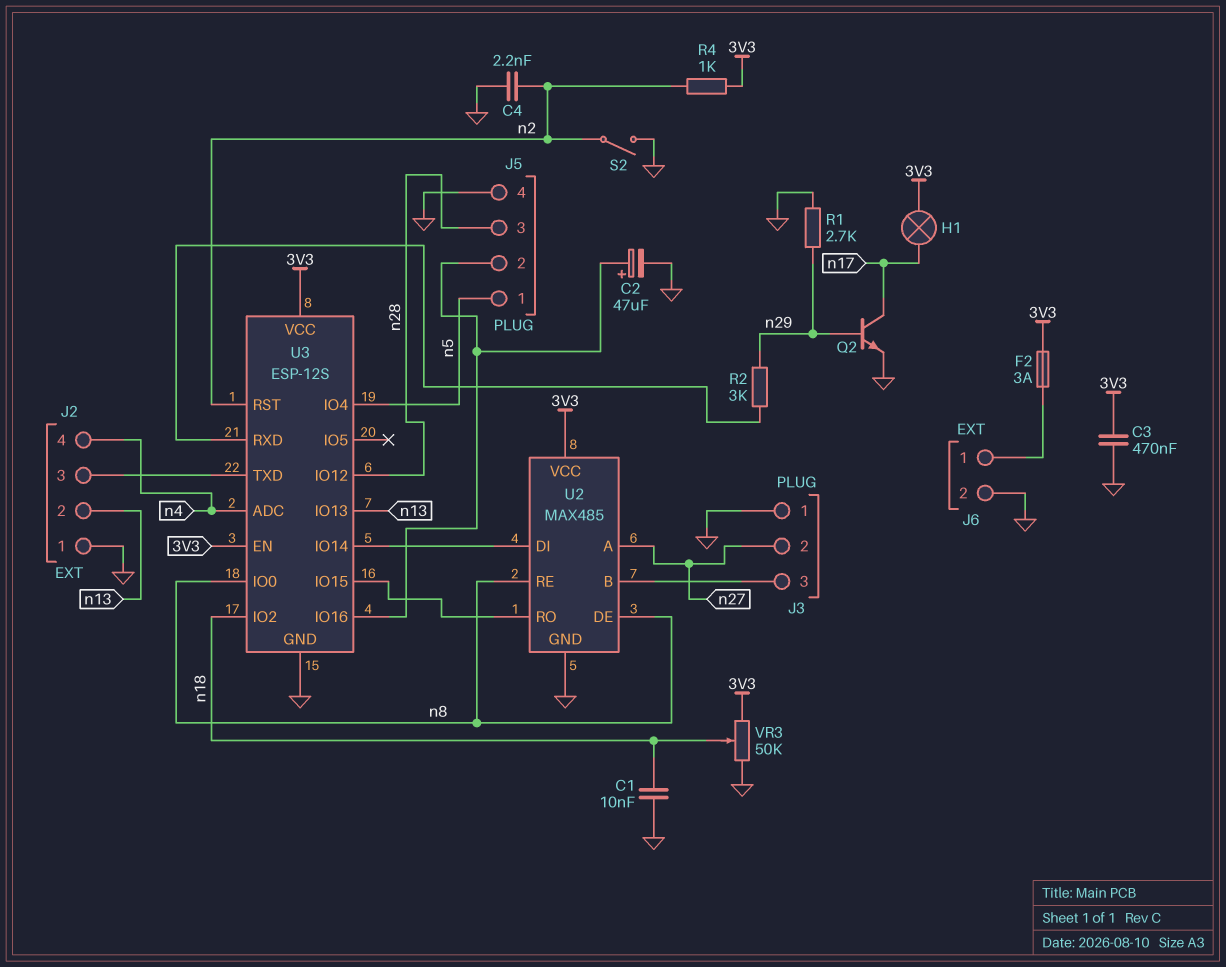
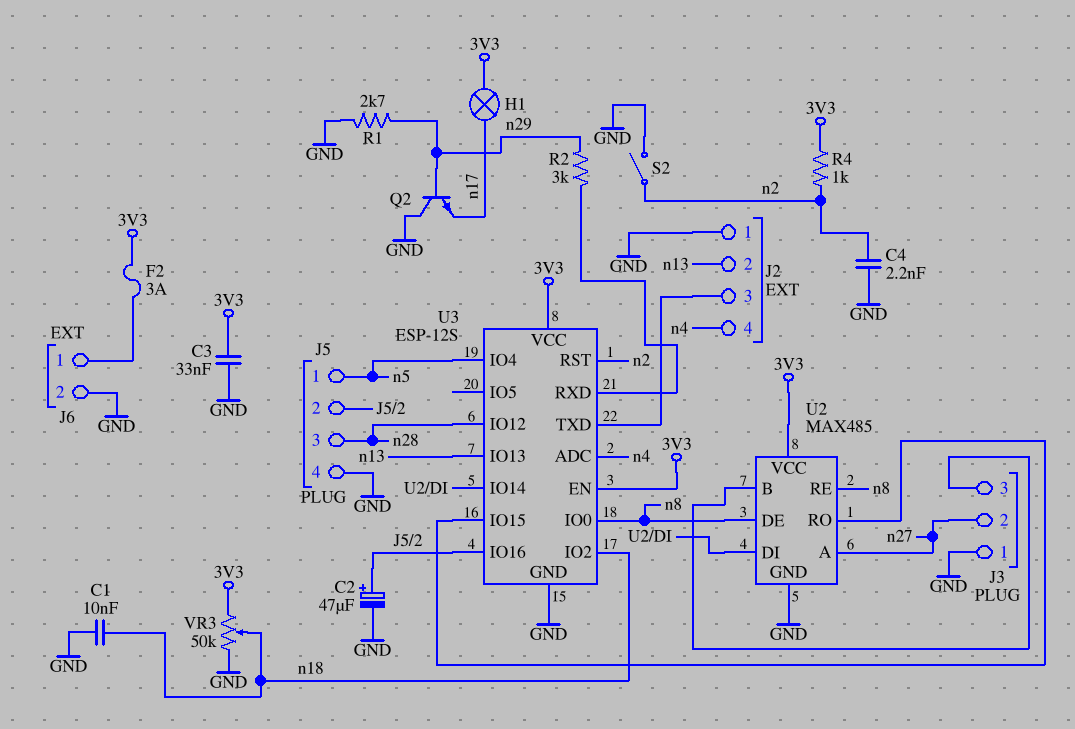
C3: 470nF (3V3, GND) -> 33nF (3V3, GND)
Q2: NPN (B n29, C n17, E GND) -> NPN (B n29, C GND, E n17)

